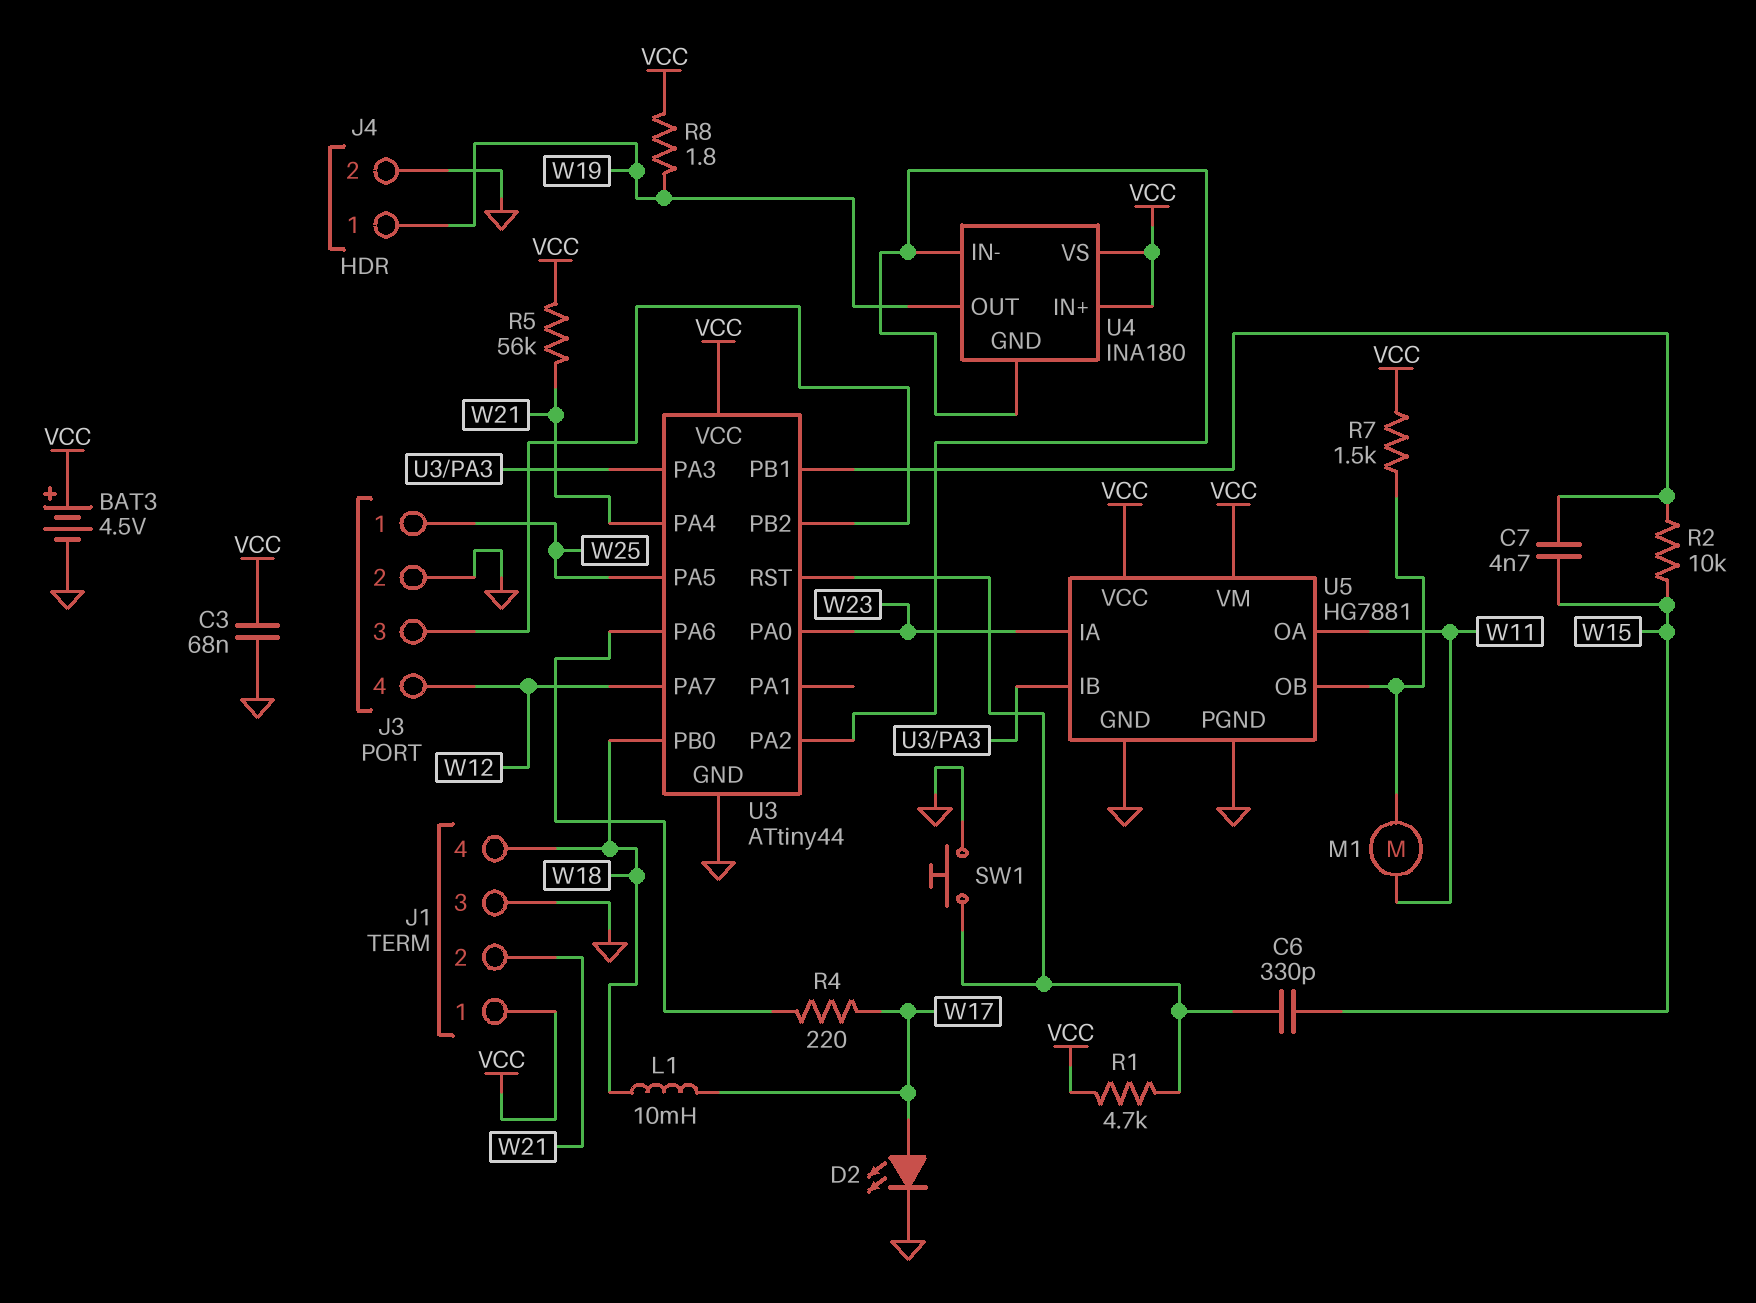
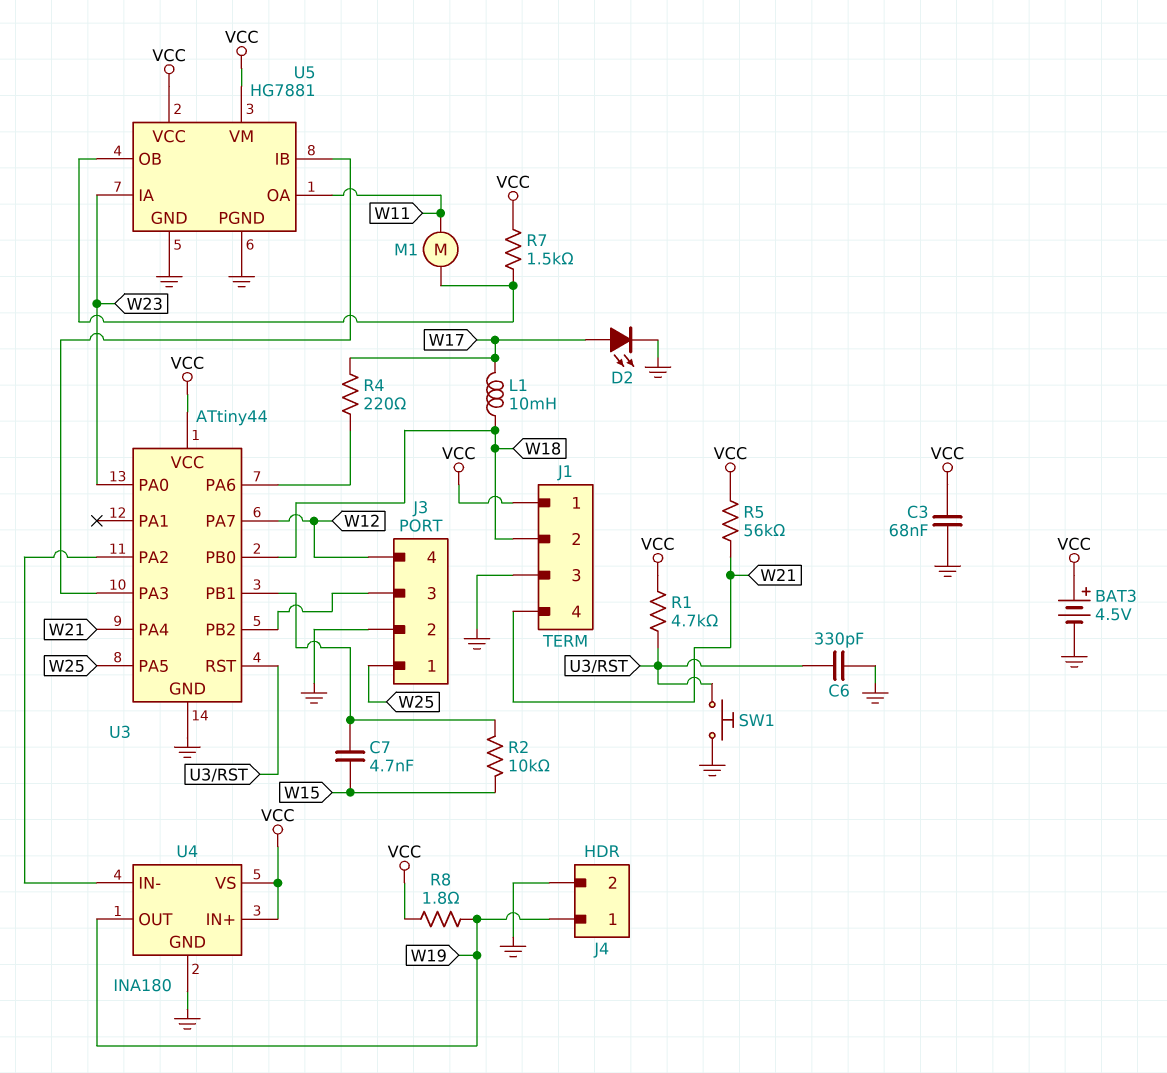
C6: 330pF (U3/RST, W15) -> 330pF (GND, U3/RST)
J1 pin 2: W21 -> W18
J1 pin 4: W18 -> W21
U4 pin GND: U3/PA2 -> GND

